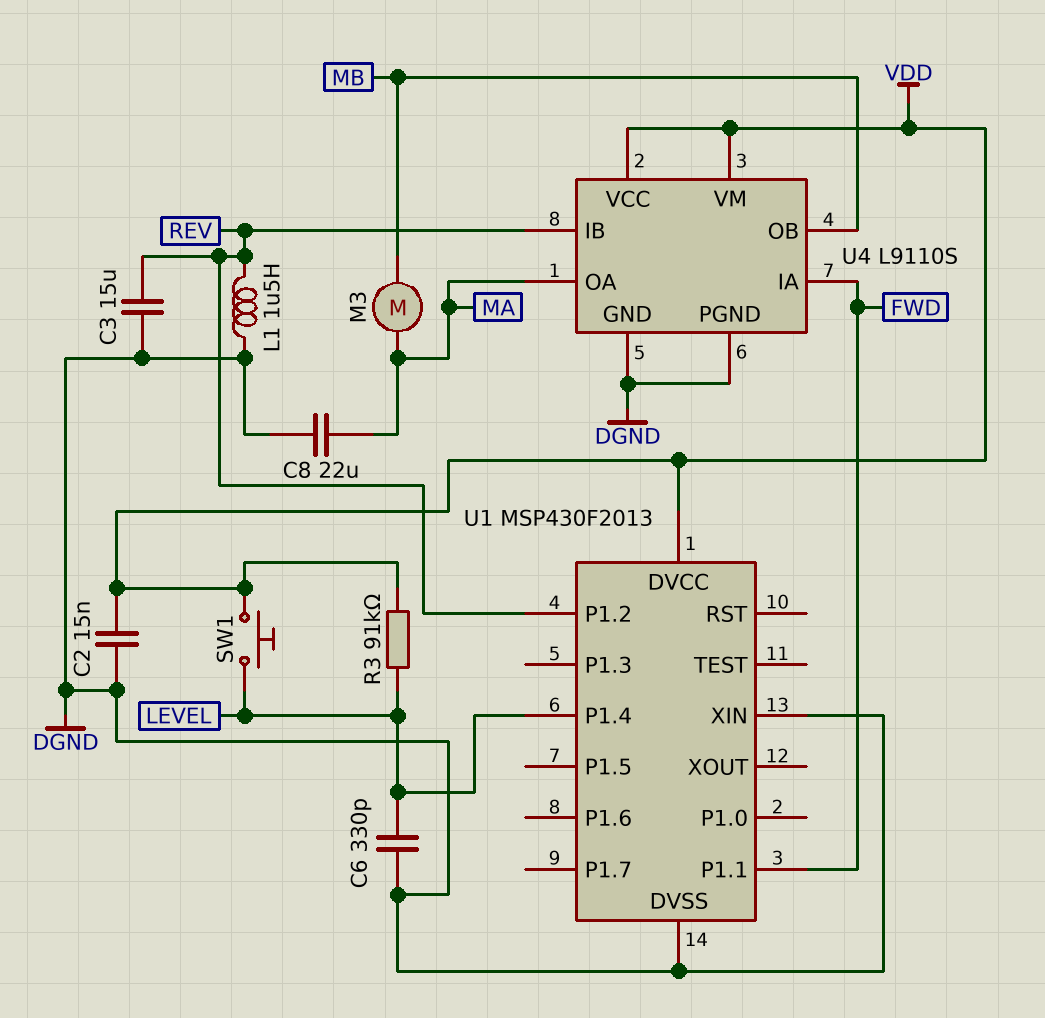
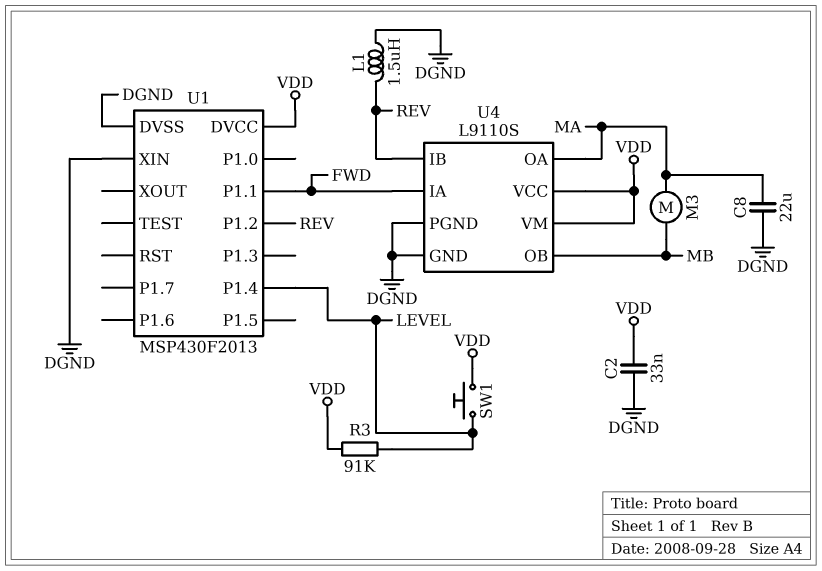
C2: 15nF (DGND, VDD) -> 33nF (DGND, VDD)
C3: 15uF (DGND, REV) -> none
C6: 330pF (DGND, LEVEL) -> none

